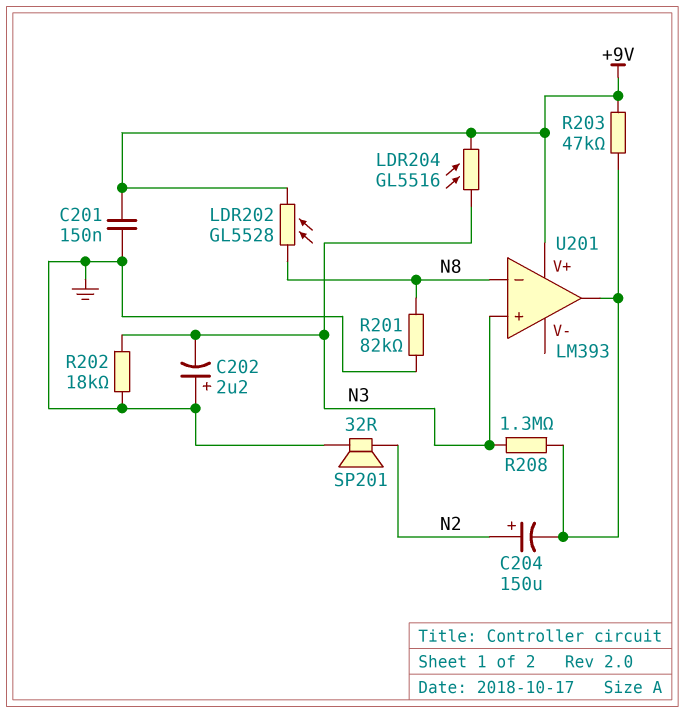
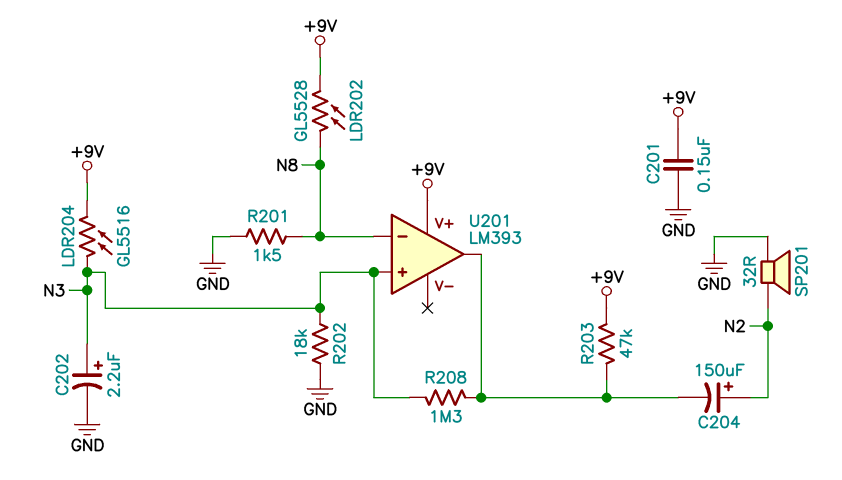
C202: 2.2uF (plus GND, minus N3) -> 2.2uF (plus N3, minus GND)
R201: 82k (GND, N8) -> 1.5k (GND, N8)

